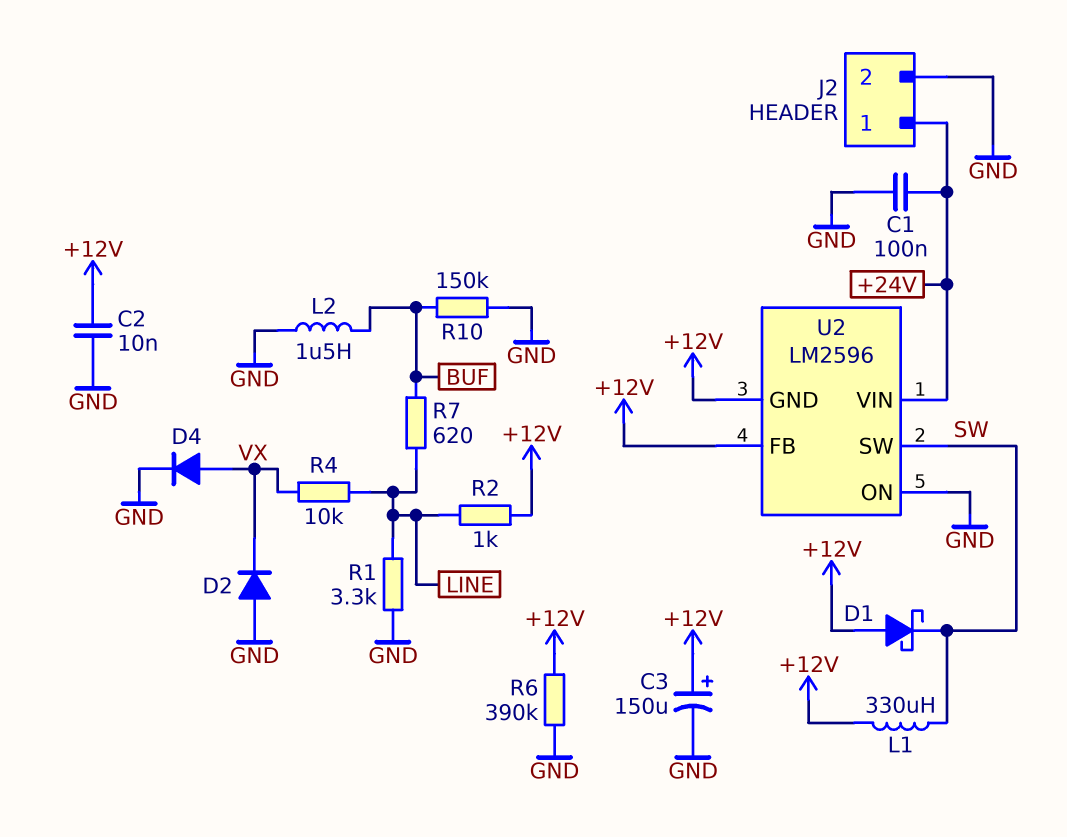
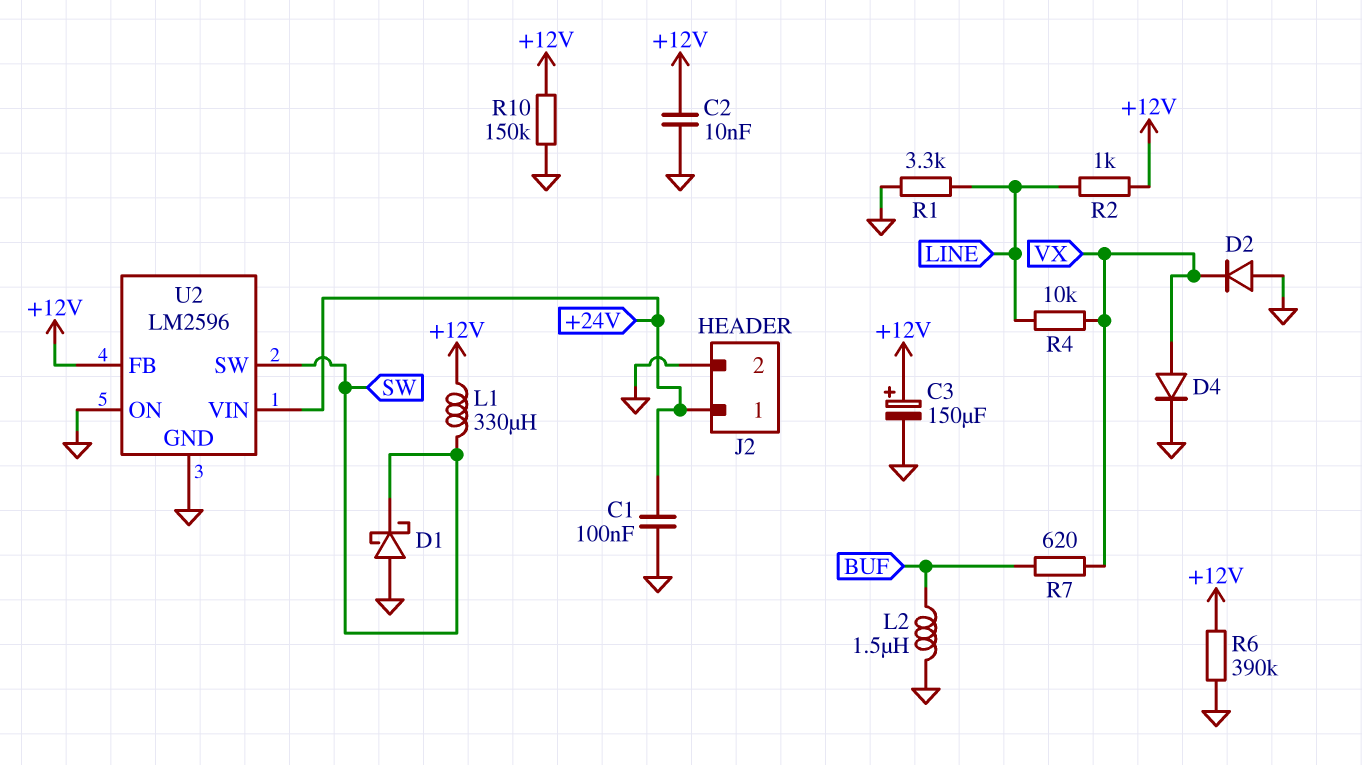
D1: schottky (A +12V, K SW) -> schottky (A GND, K SW)
R7: 620 (BUF, LINE) -> 620 (BUF, VX)
R10: 150k (BUF, GND) -> 150k (+12V, GND)
U2 pin GND: +12V -> GND

